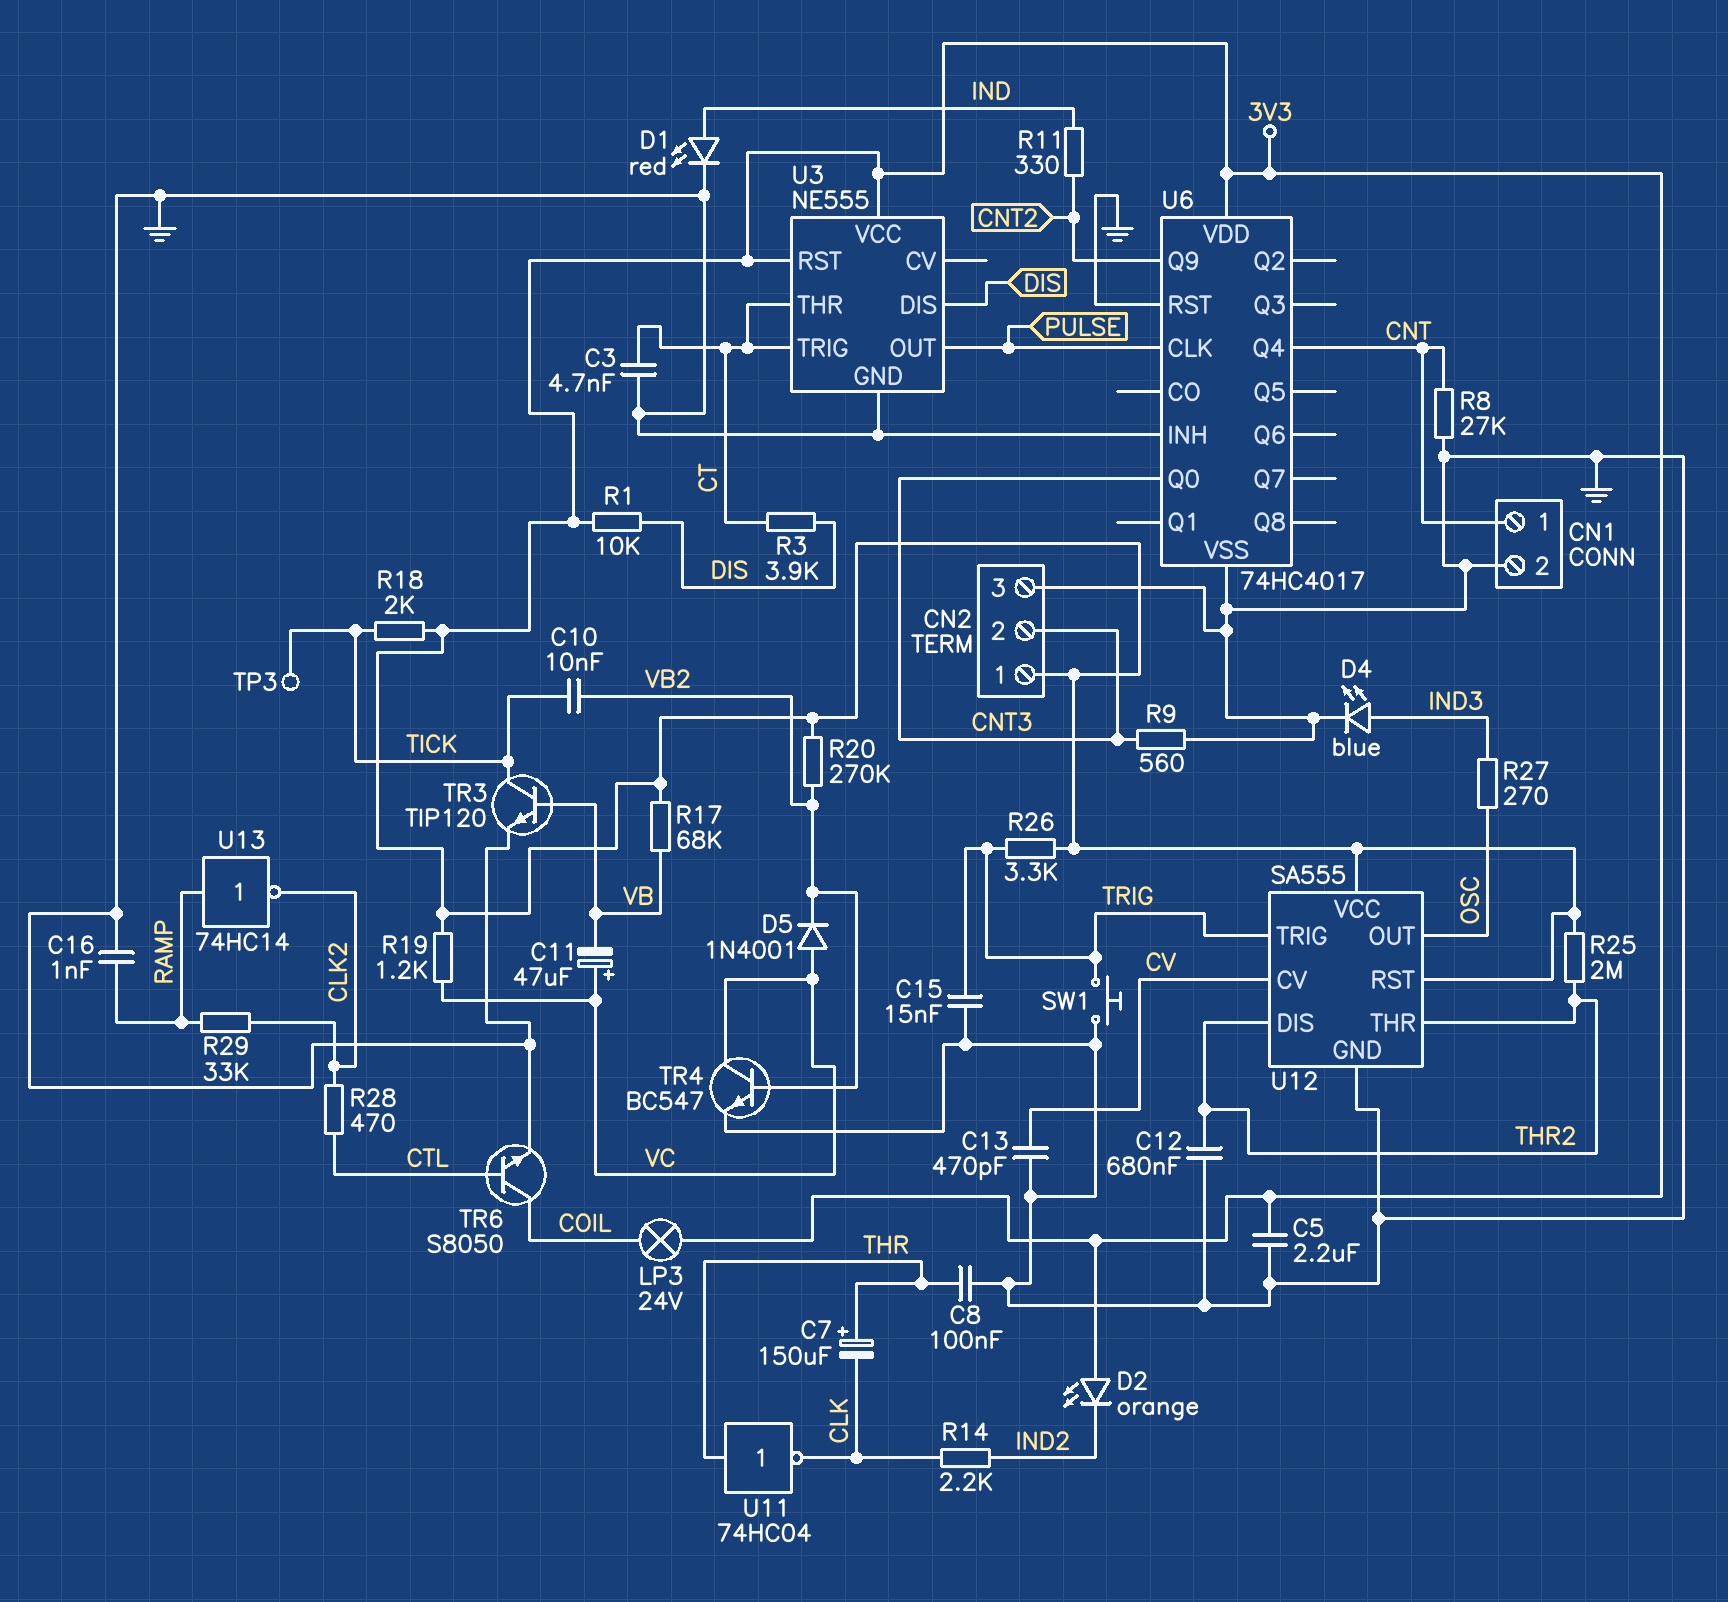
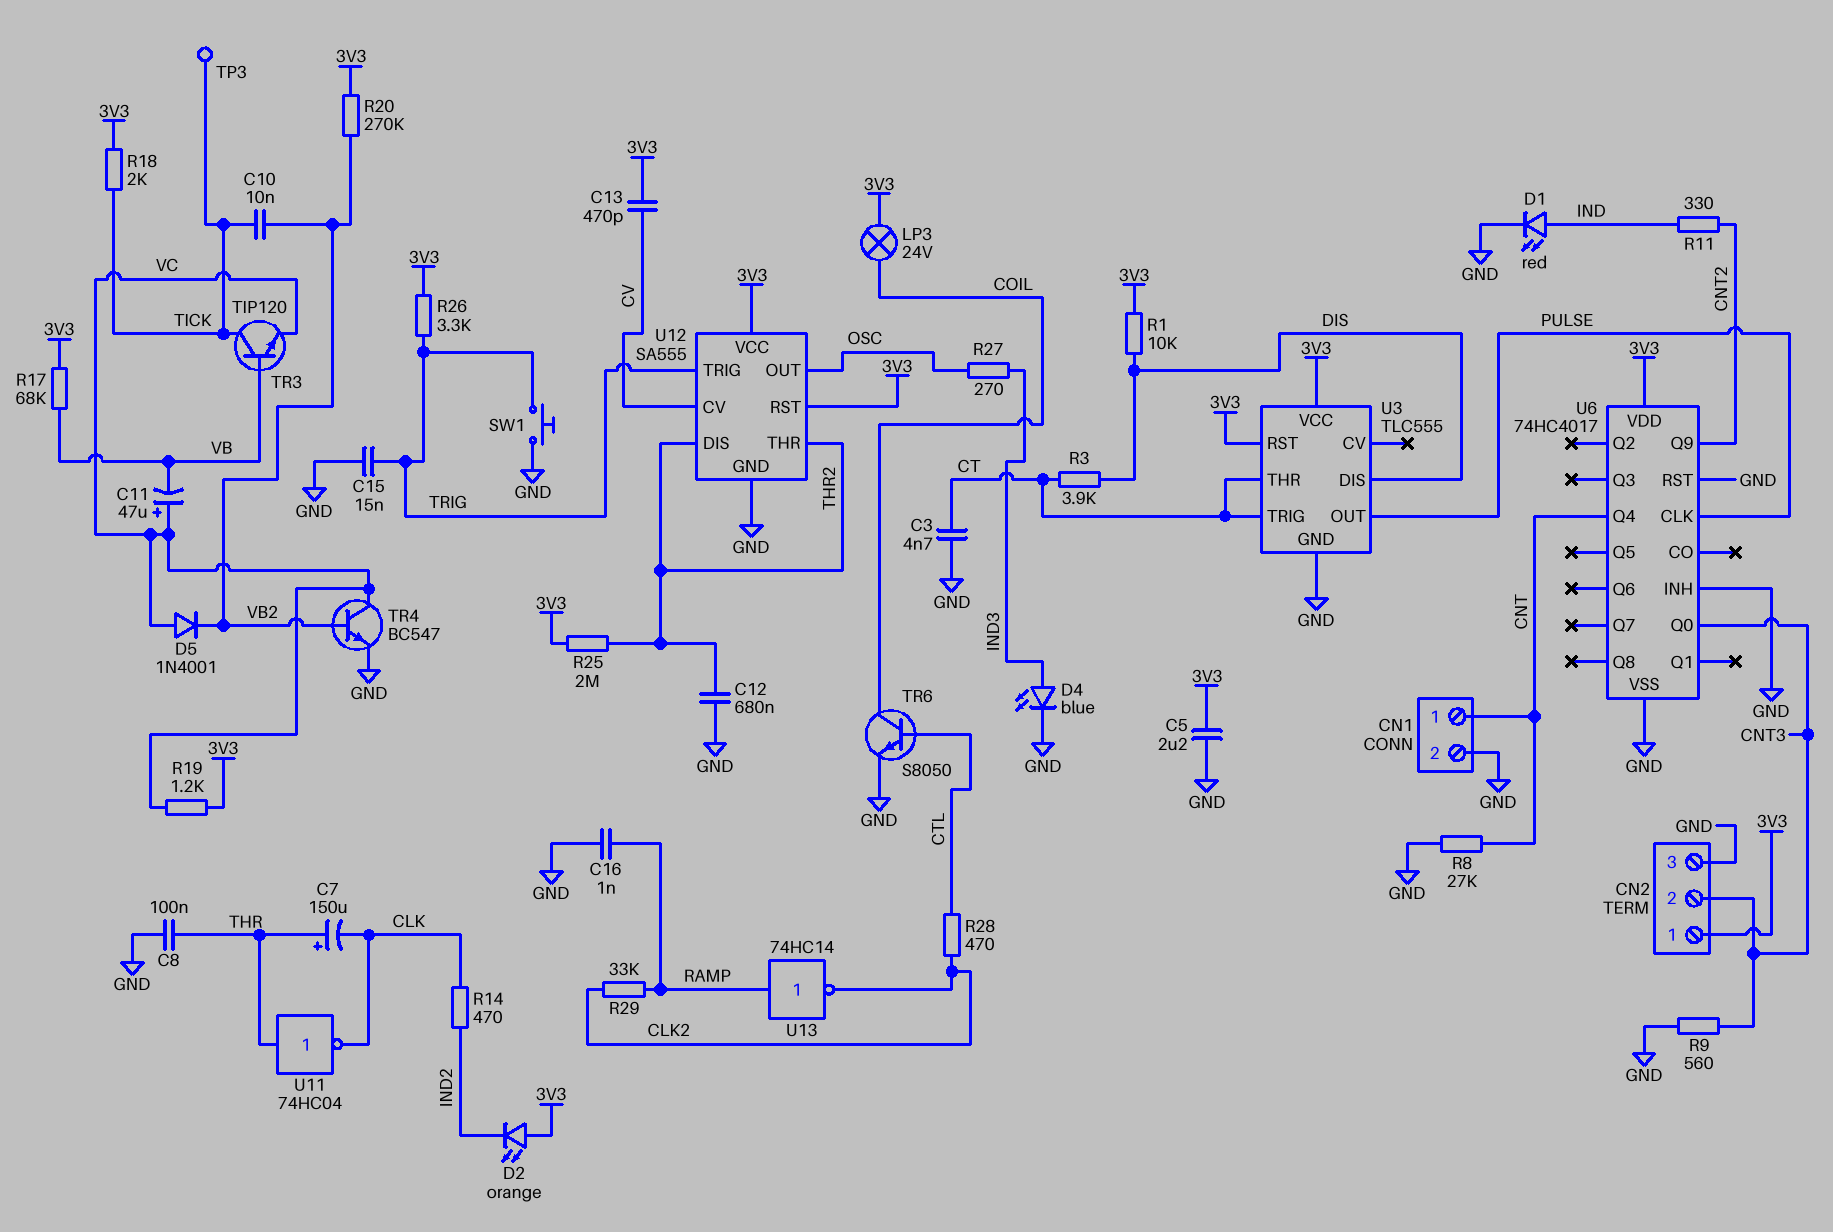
C13: 470pF (CV, GND) -> 470pF (3V3, CV)
R14: 2.2k (CLK, IND2) -> 470 (CLK, IND2)
TR3: NPN TIP120 (B VB, C TICK, E GND) -> NPN TIP120 (B VB, C TICK, E VC)
U3: NE555 -> TLC555

